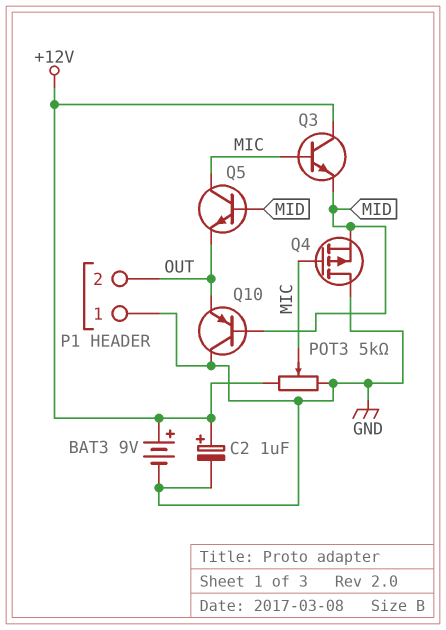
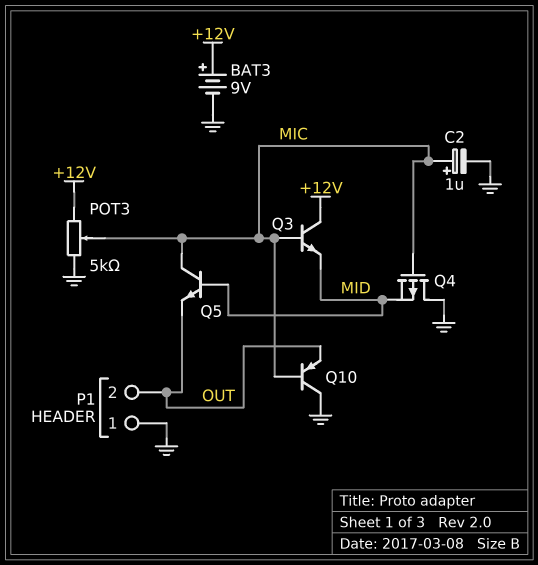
C2: 1uF (plus +12V, minus GND) -> 1uF (plus MIC, minus GND)
Q10: PNP (B MID, C GND, E OUT) -> PNP (B MIC, C GND, E OUT)

